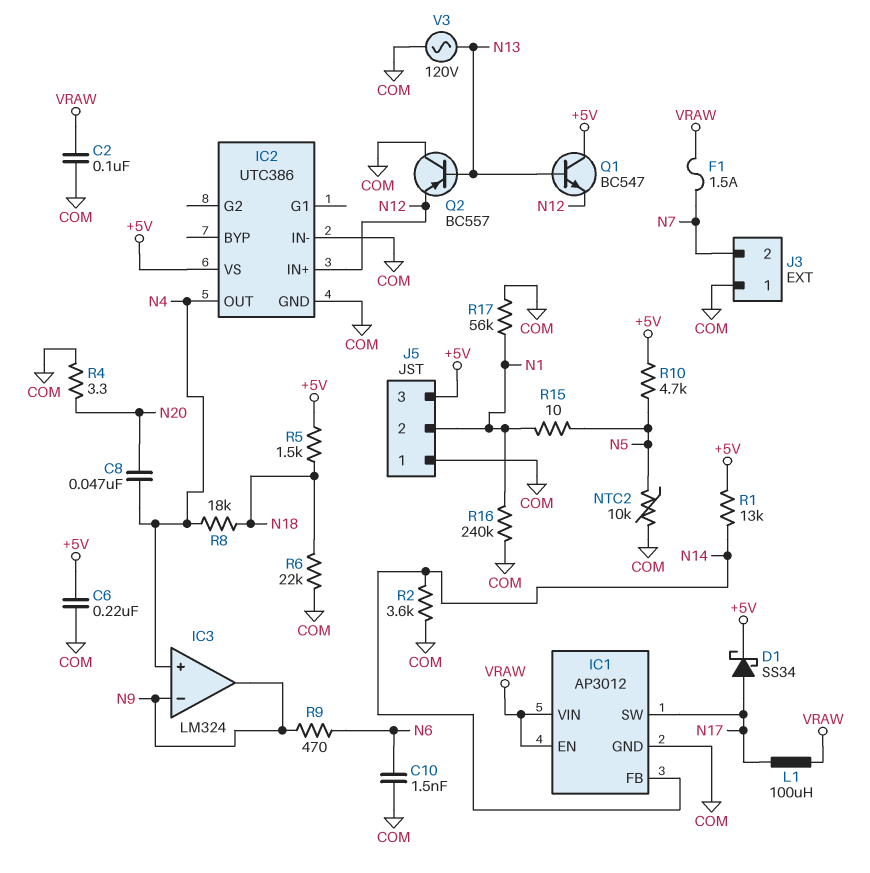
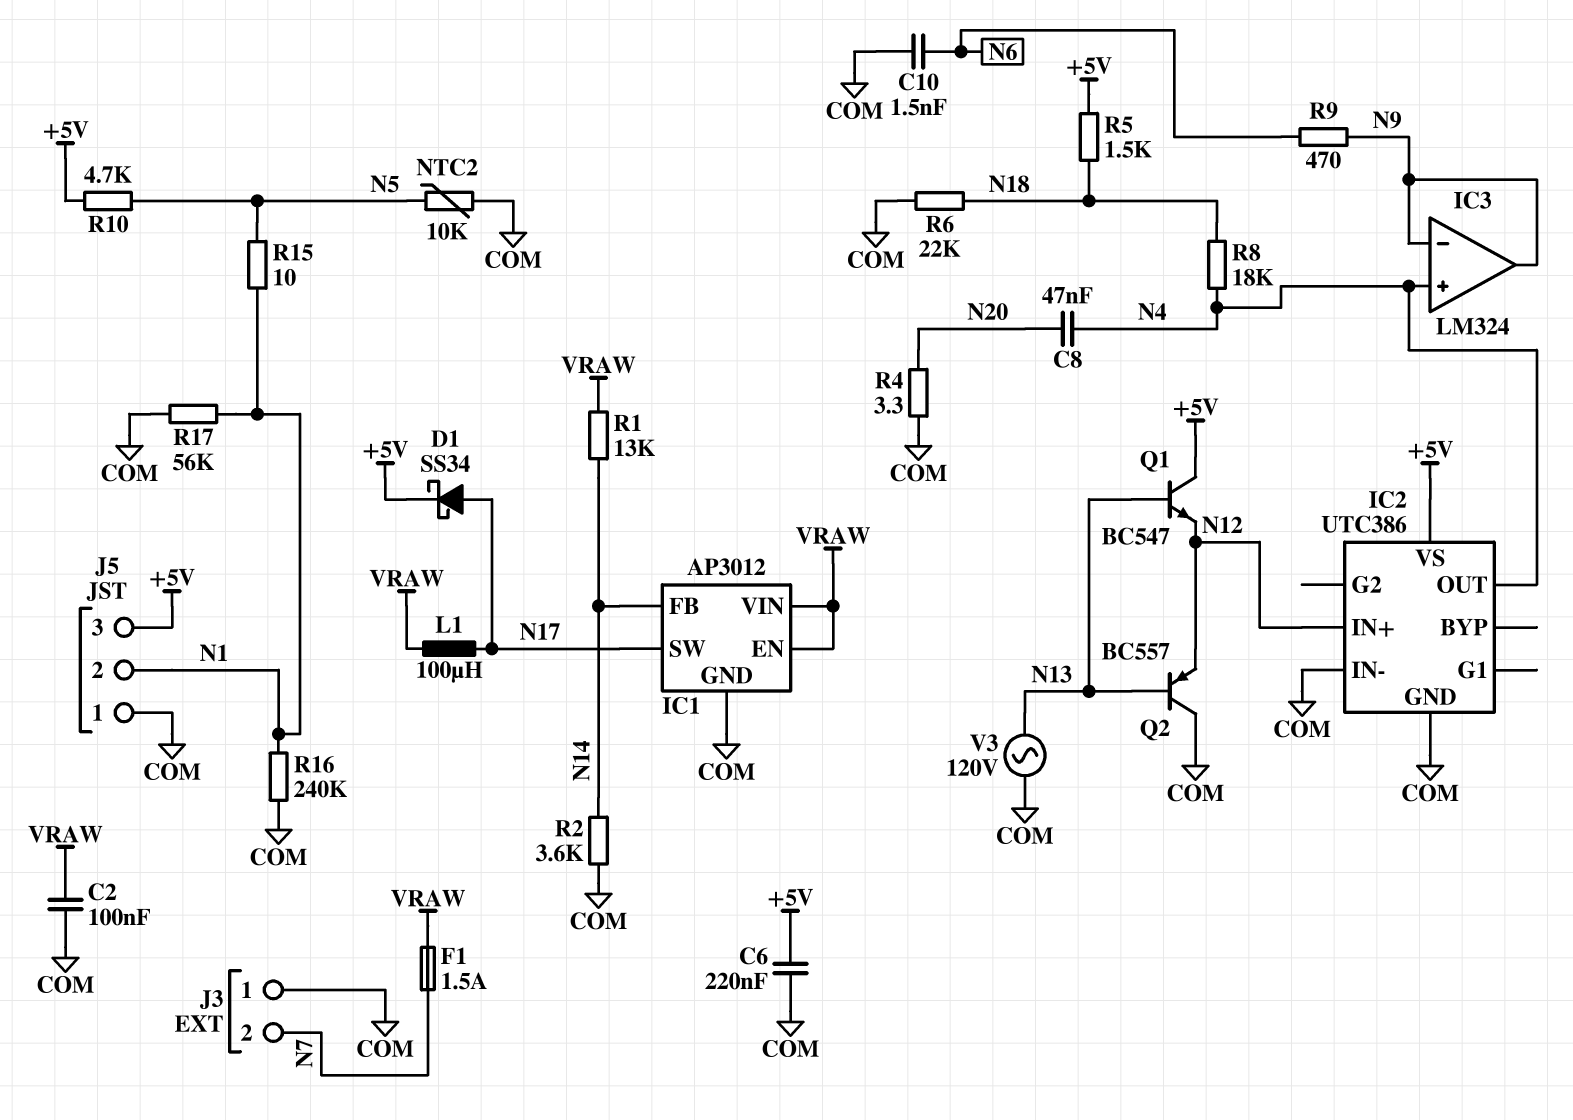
R1: 13k (+5V, N14) -> 13k (N14, VRAW)

